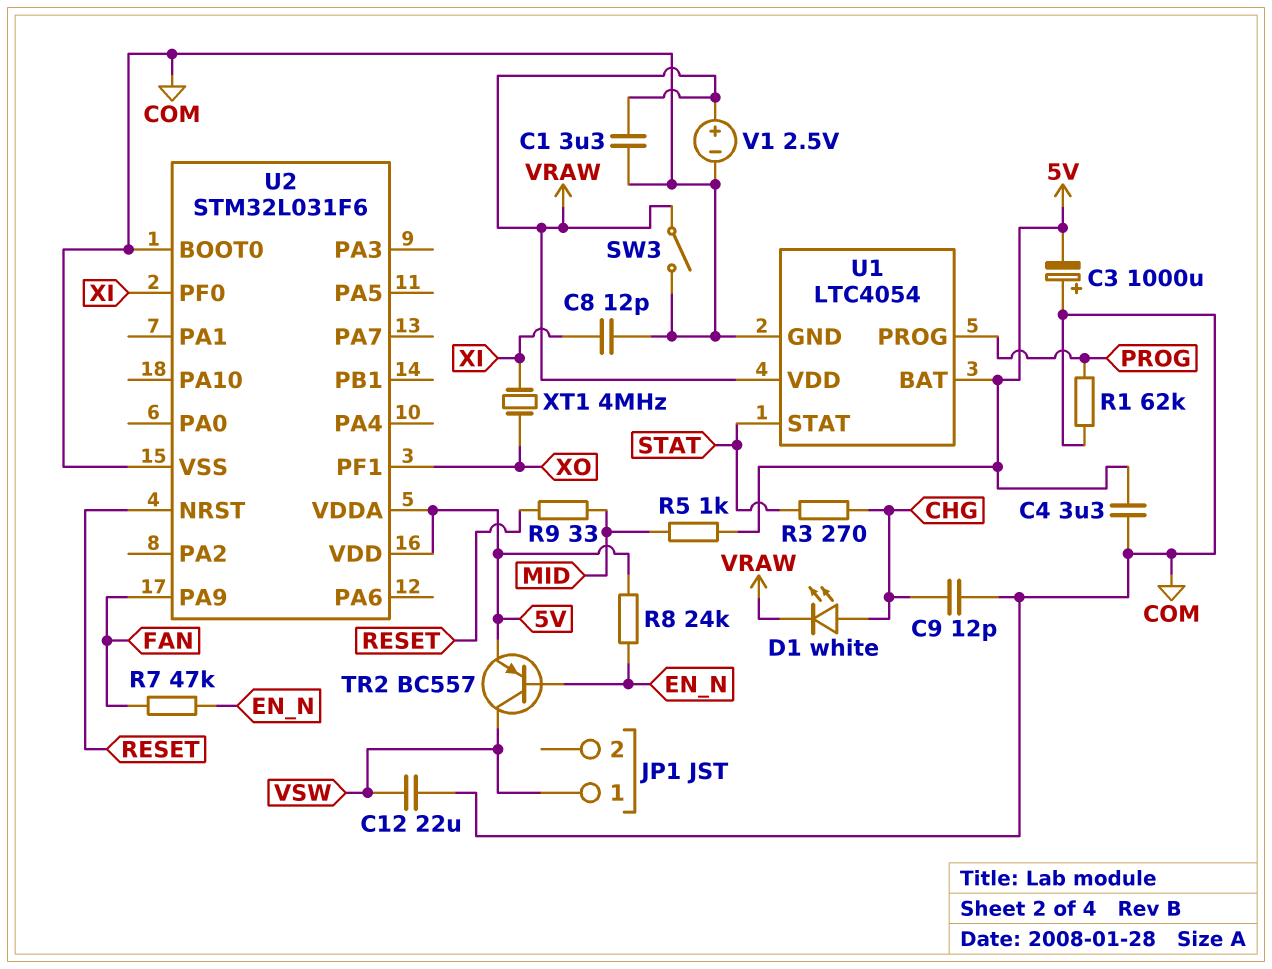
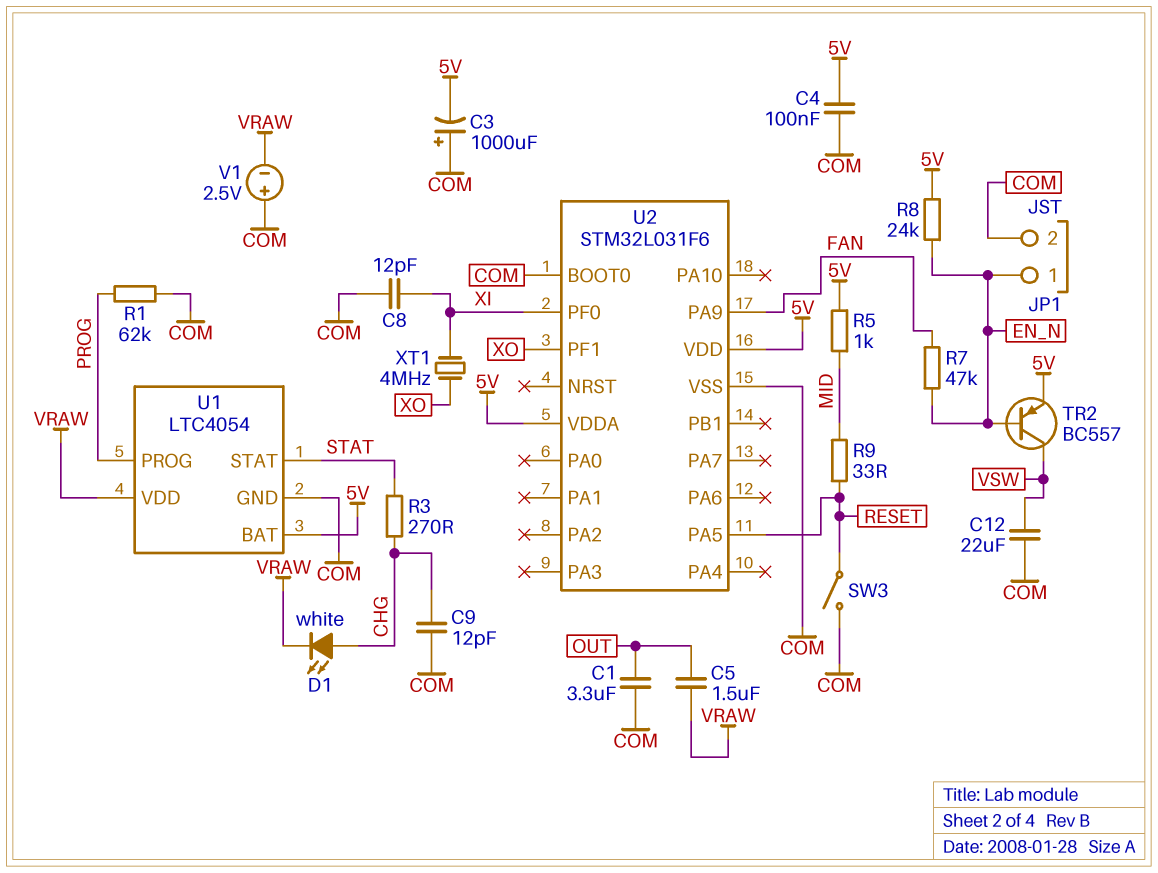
C1: 3.3uF (COM, VRAW) -> 3.3uF (COM, OUT)
C4: 3.3uF (5V, COM) -> 100nF (5V, COM)
C5: none -> 1.5uF (OUT, VRAW)
JP1 pin 1: VSW -> EN_N
JP1 pin 2: none -> COM
SW3: switch (COM, VRAW) -> switch (COM, RESET)
U2 pin NRST: RESET -> none
U2 pin PA5: none -> RESET
V1: 2.5V (plus VRAW, minus COM) -> 2.5V (plus COM, minus VRAW)

